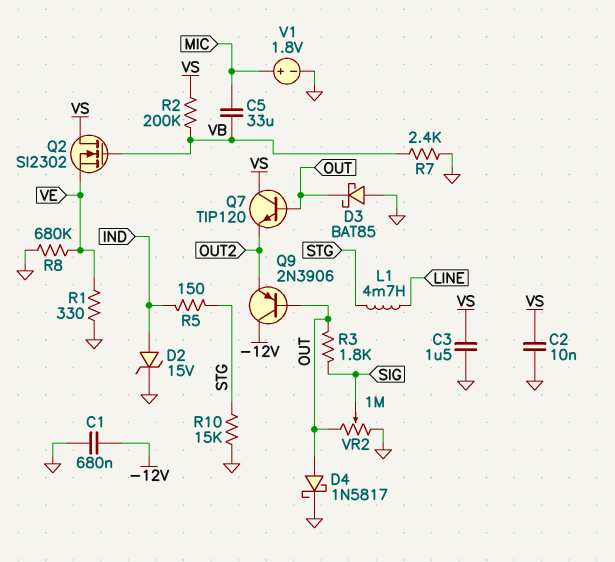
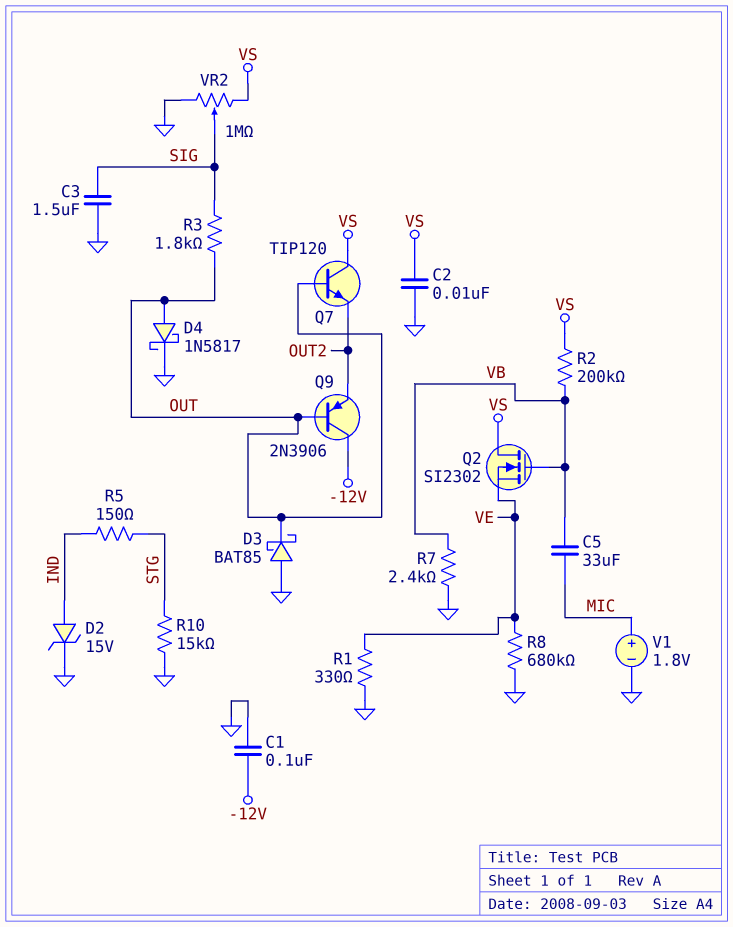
C1: 680nF (-12V, GND) -> 100nF (-12V, GND)
C3: 1.5uF (GND, VS) -> 1.5uF (GND, SIG)
L1: 4.7mH (LINE, STG) -> none
VR2: 1M (GND, OUT, wiper SIG) -> 1M (GND, VS, wiper SIG)

